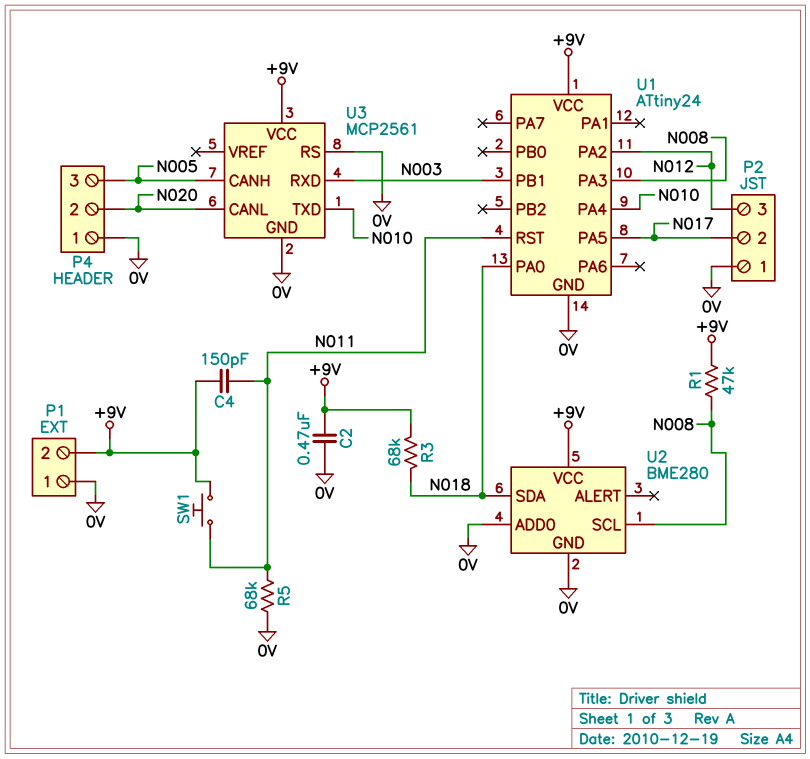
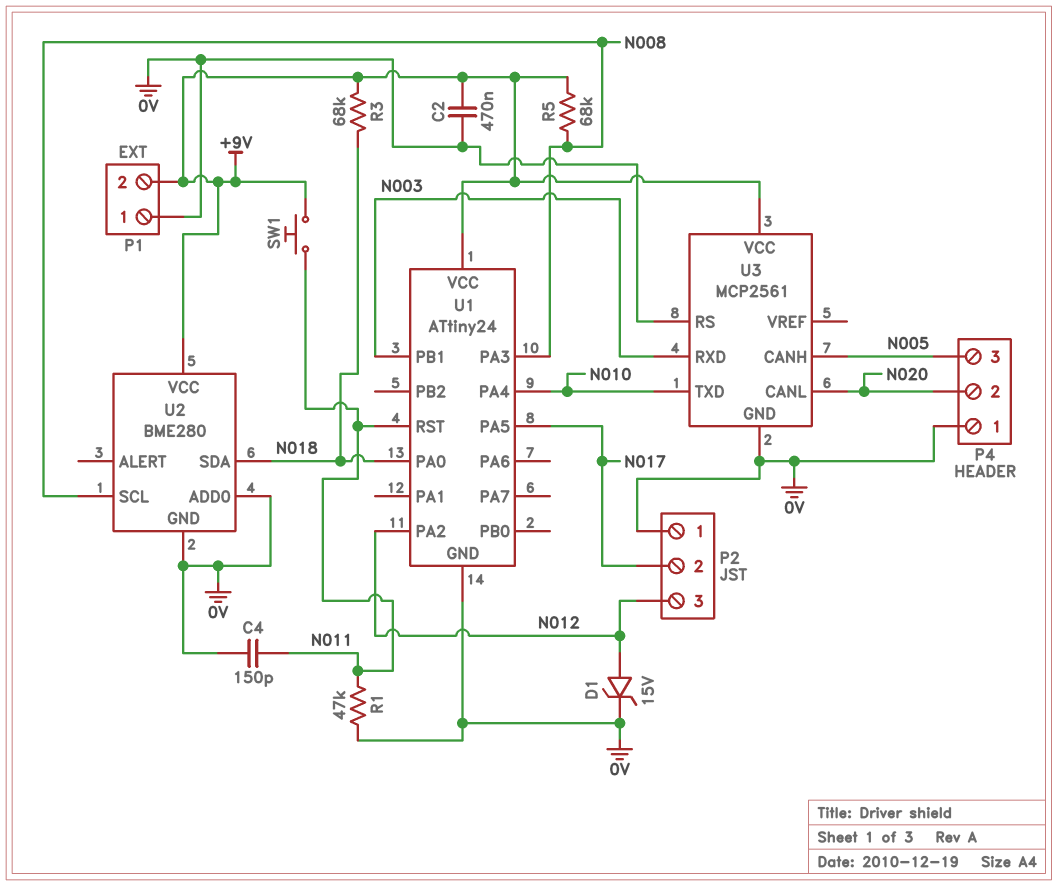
C4: 150pF (+9V, N011) -> 150pF (0V, N011)
D1: none -> zener 15V (A N012, K 0V)
R1: 47k (+9V, N008) -> 47k (0V, N011)
R5: 68k (0V, N011) -> 68k (+9V, N008)

